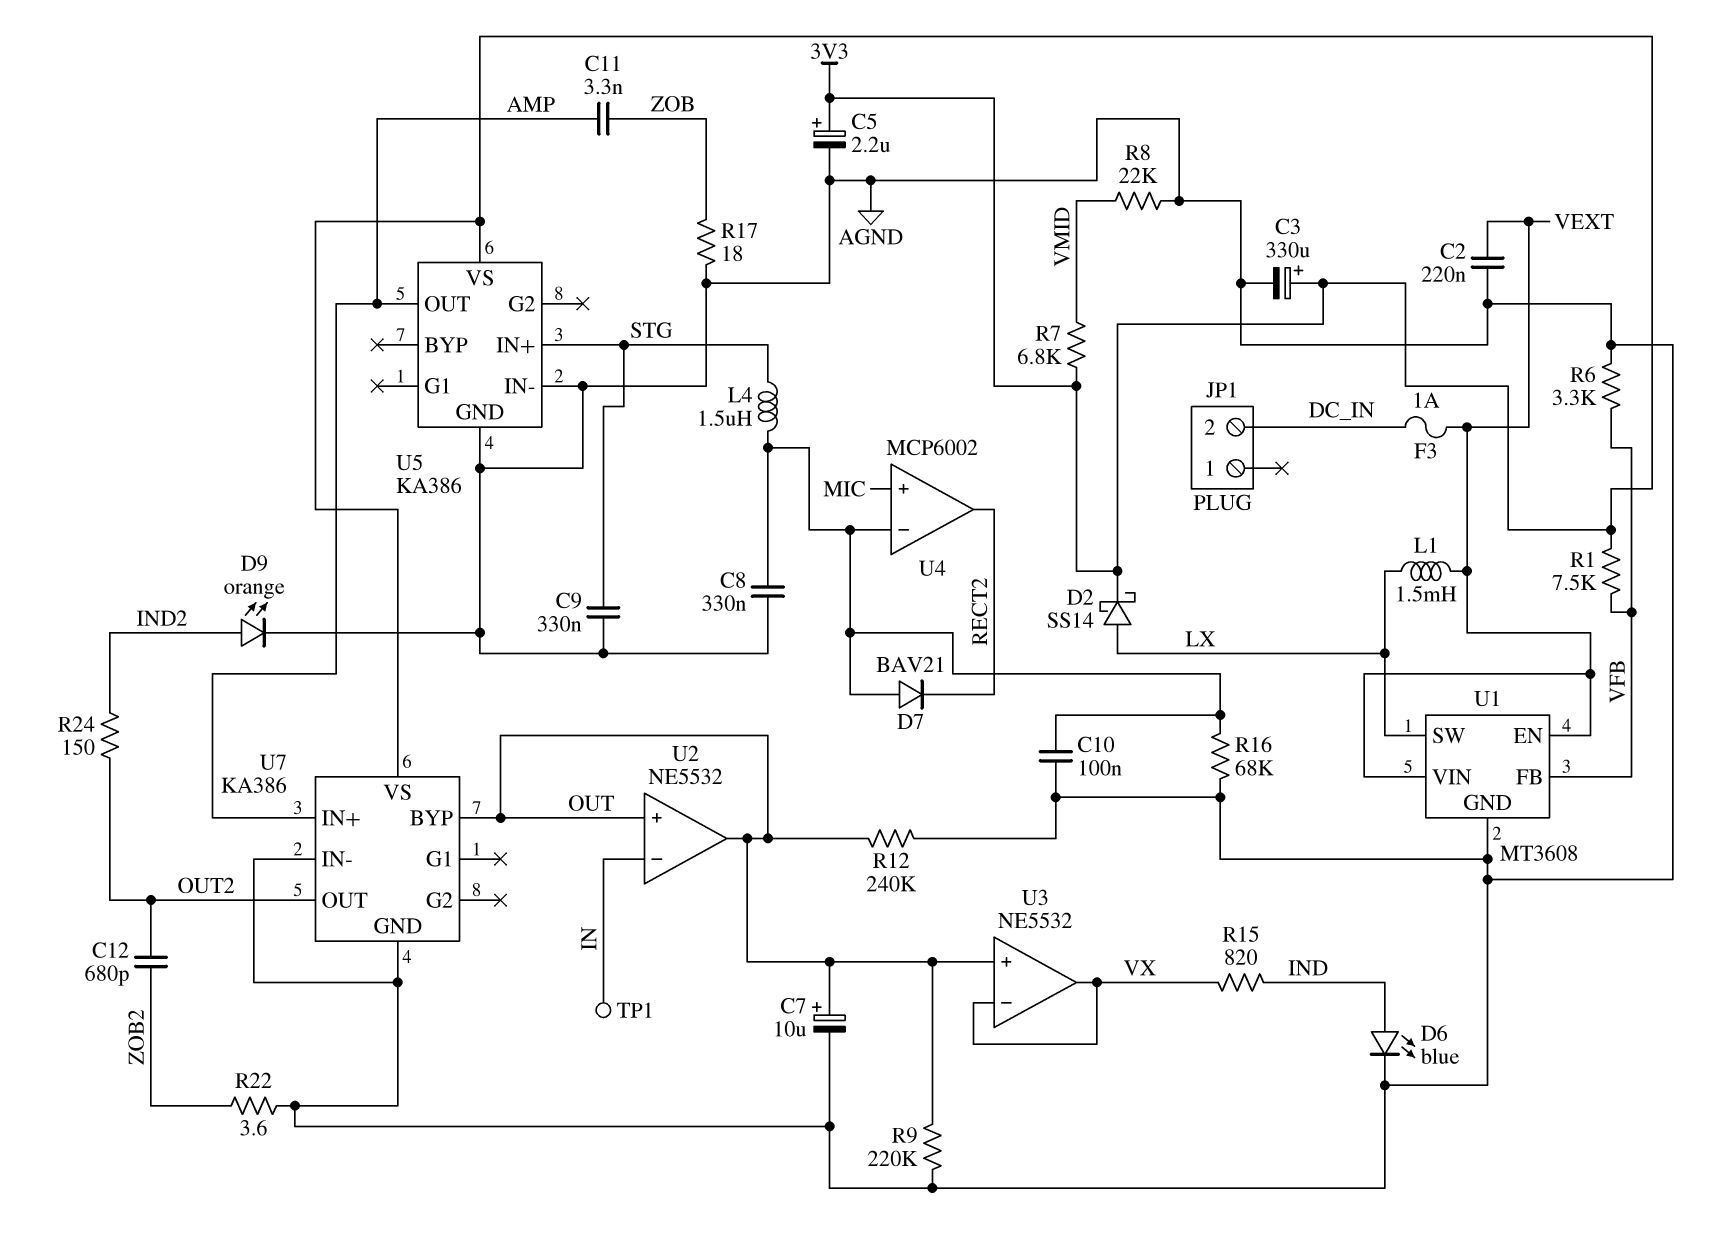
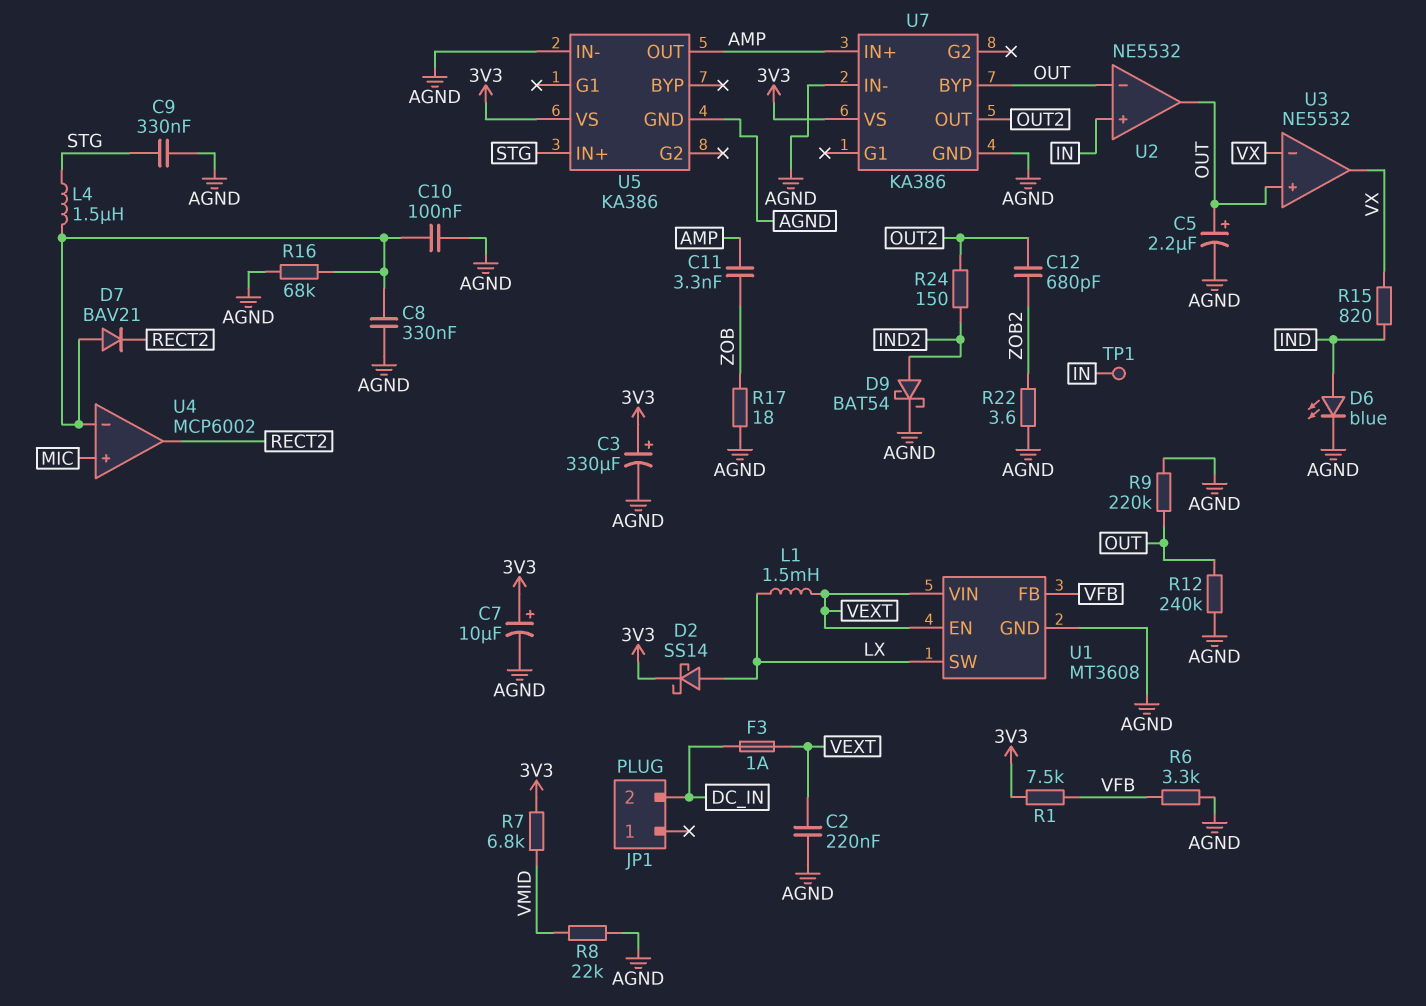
C5: 2.2uF (plus 3V3, minus AGND) -> 2.2uF (plus OUT, minus AGND)
C7: 10uF (plus OUT, minus AGND) -> 10uF (plus 3V3, minus AGND)
D9: LED orange (A IND2, K AGND) -> schottky BAT54 (A IND2, K AGND)
U2 pin in+: OUT -> IN
U2 pin in-: IN -> OUT

